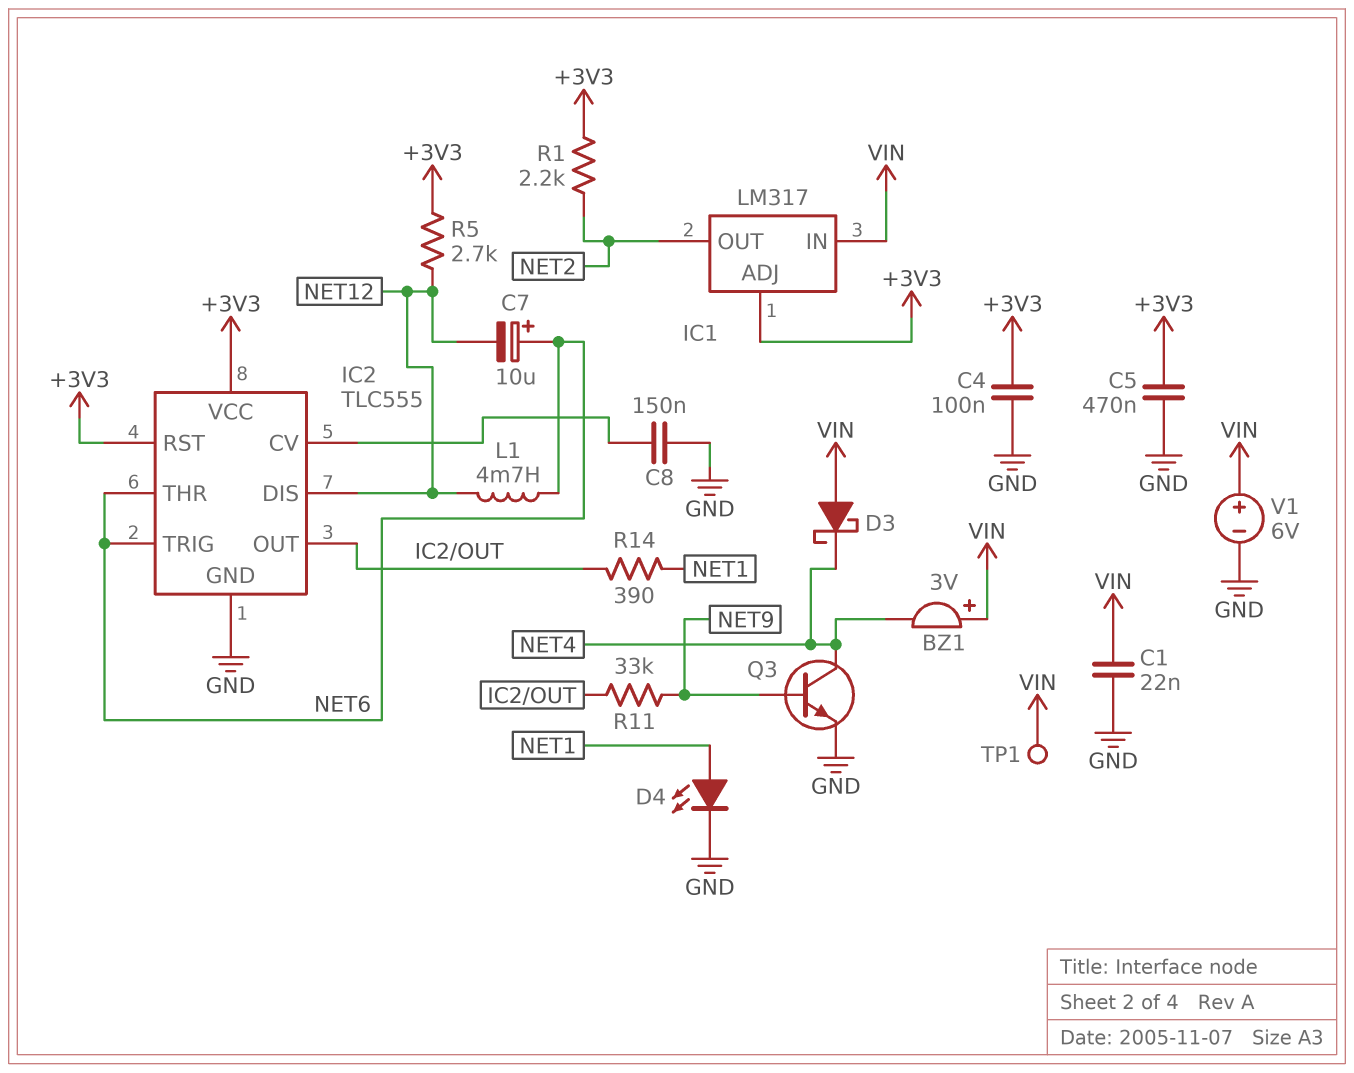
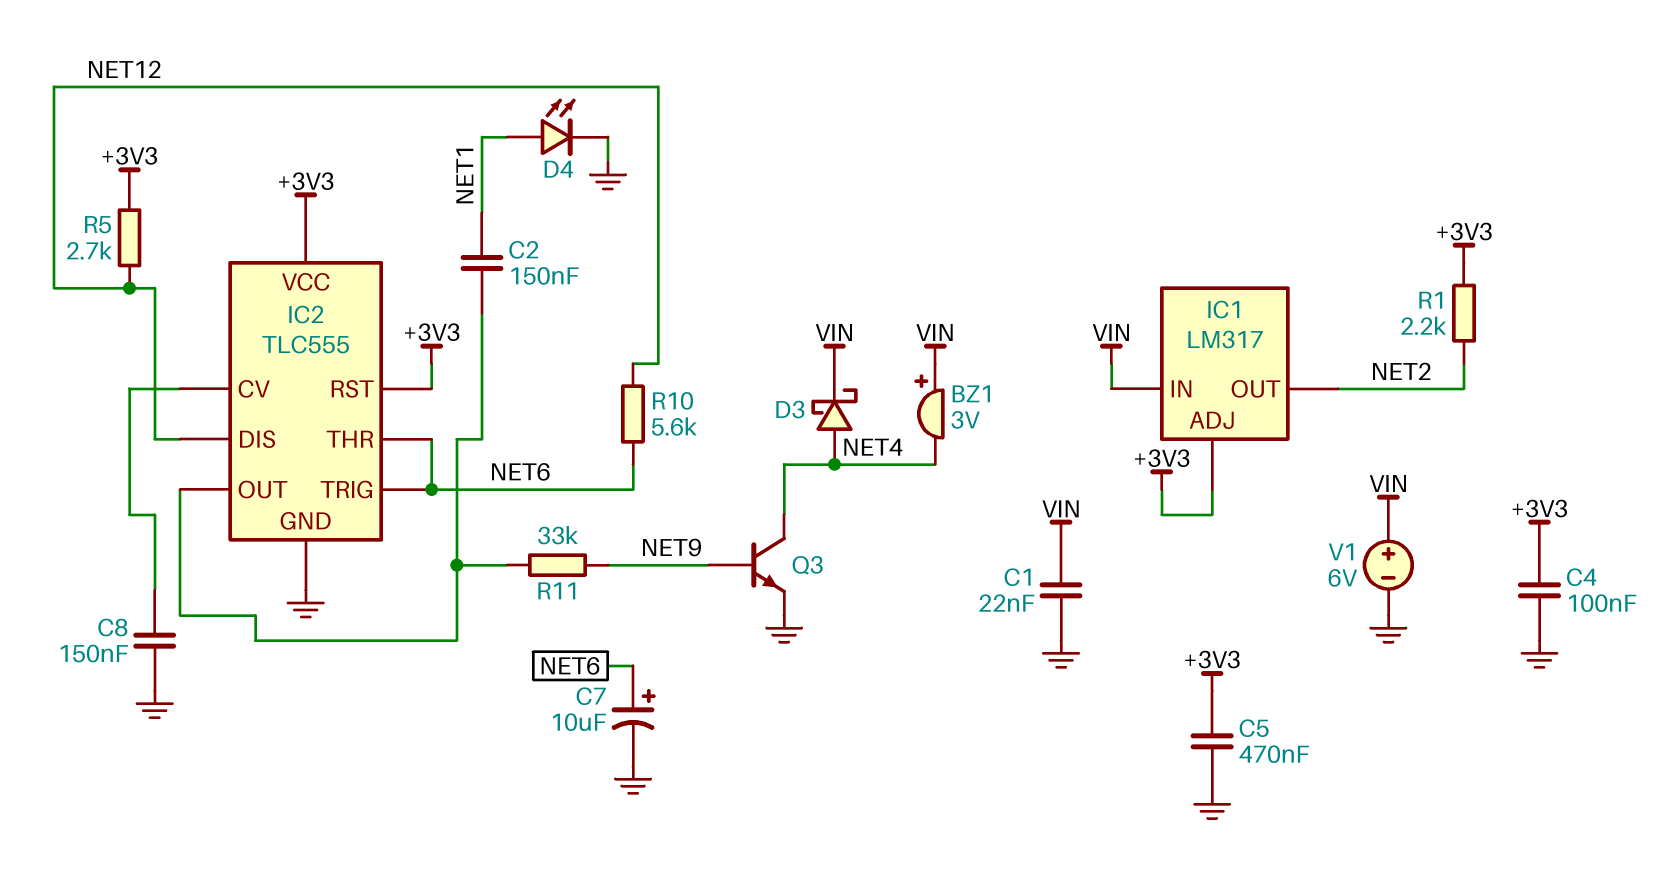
C2: none -> 150nF (IC2/OUT, NET1)
C7: 10uF (plus NET6, minus NET12) -> 10uF (plus NET6, minus GND)
D3: schottky (A VIN, K NET4) -> schottky (A NET4, K VIN)
L1: 4.7mH (NET6, NET12) -> none
R10: none -> 5.6k (NET6, NET12)
R14: 390 (IC2/OUT, NET1) -> none
TP1: test point (VIN) -> none

